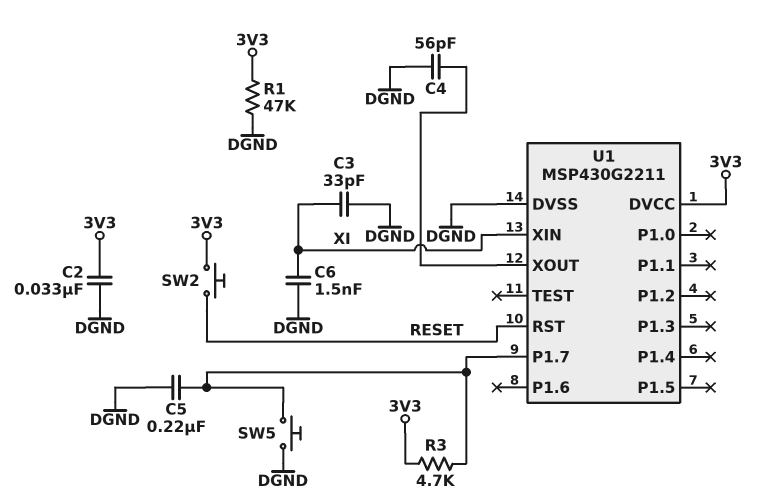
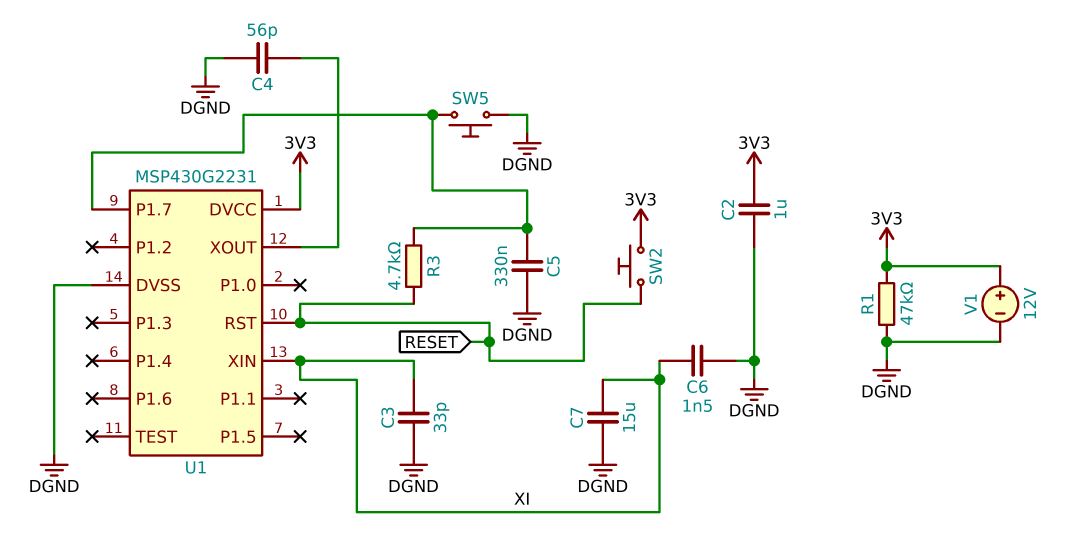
C2: 33nF (3V3, DGND) -> 1uF (3V3, DGND)
C5: 220nF (DGND, U1/P1.7) -> 330nF (DGND, U1/P1.7)
C7: none -> 15uF (DGND, XI)
R3: 4.7k (3V3, U1/P1.7) -> 4.7k (RESET, U1/P1.7)
U1: MSP430G2211 -> MSP430G2231
V1: none -> 12V (plus 3V3, minus DGND)

